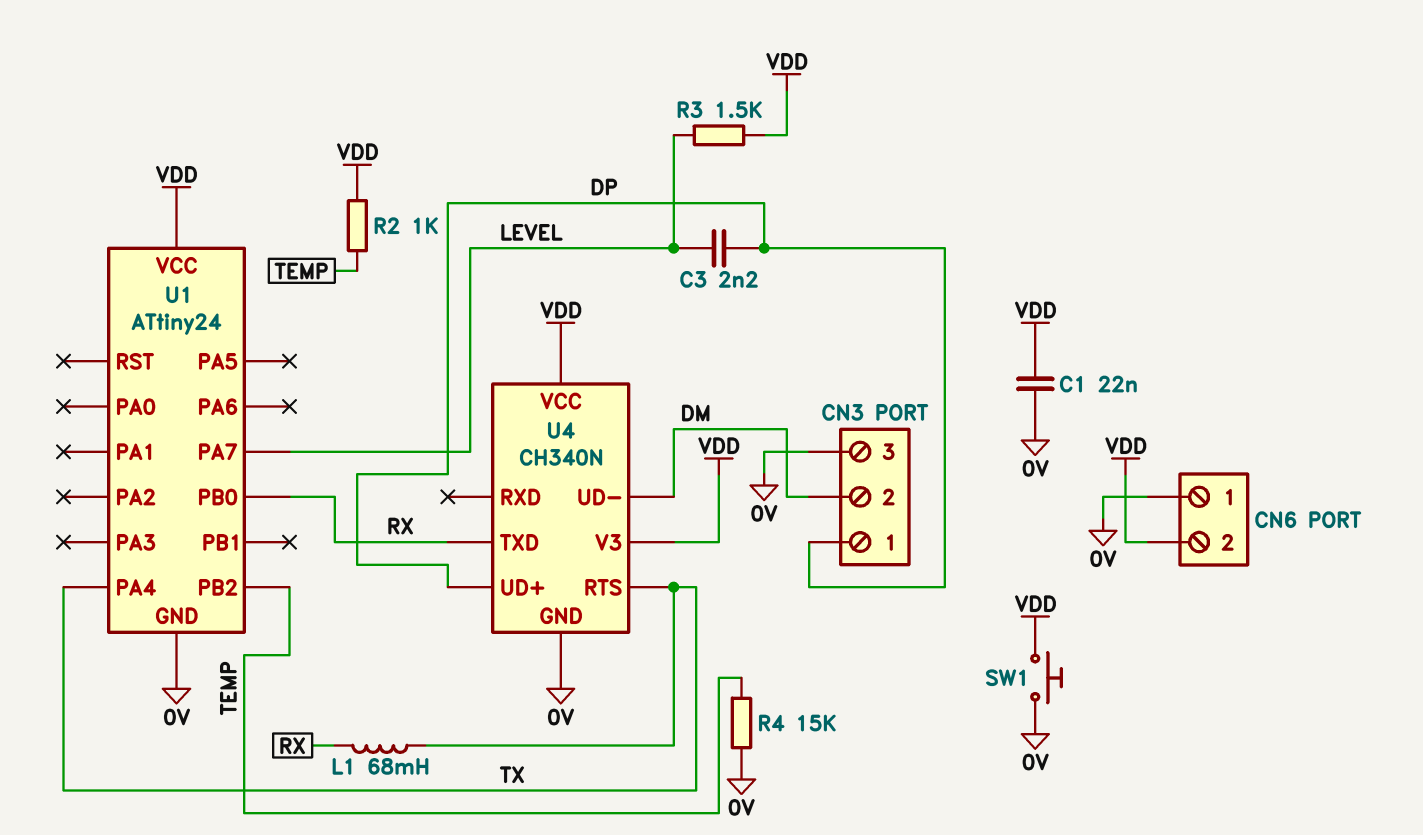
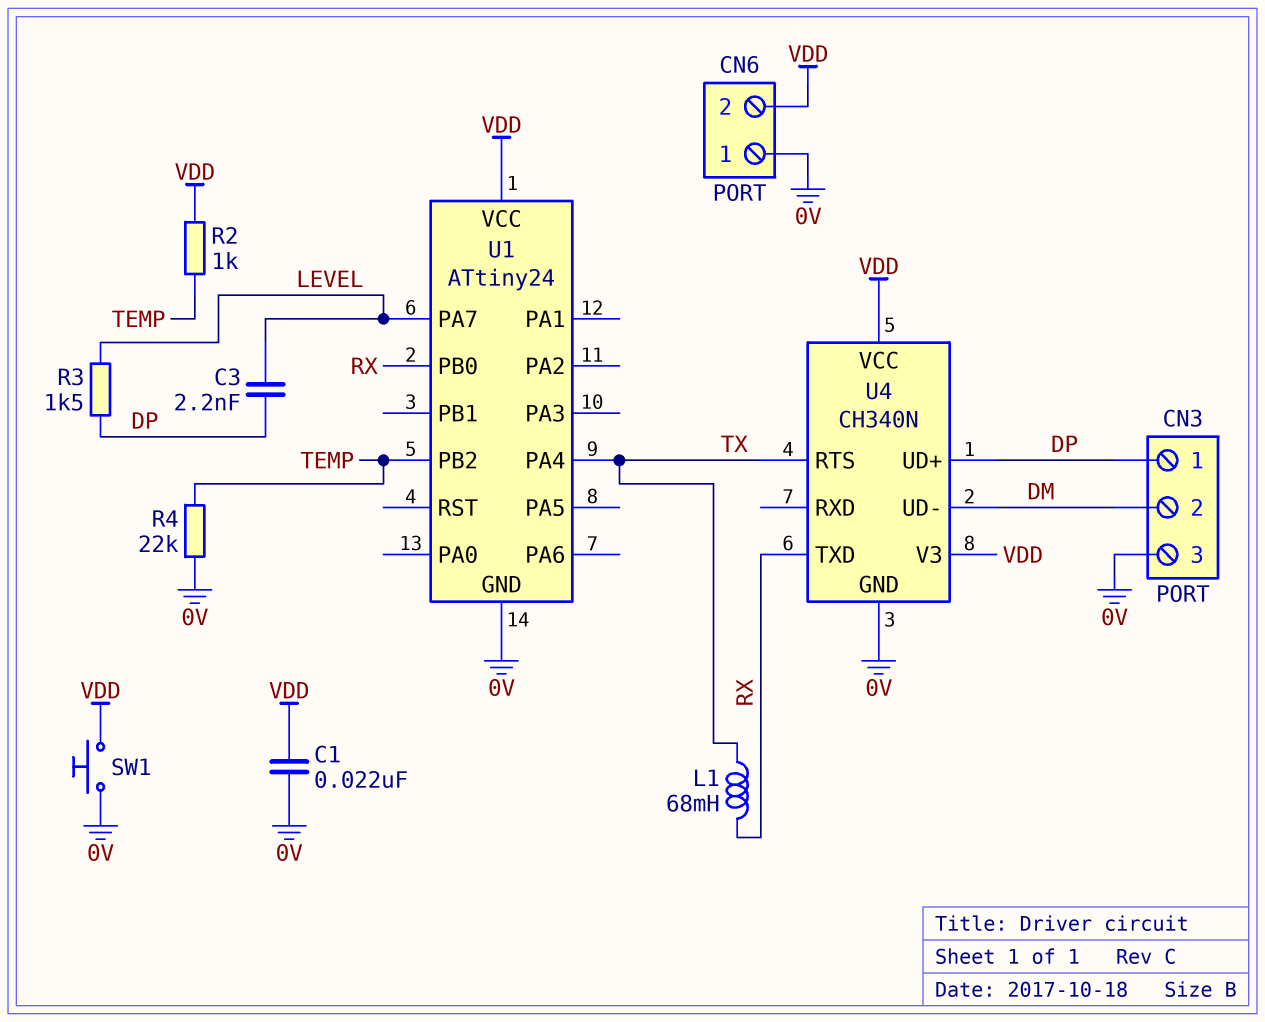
R3: 1.5k (LEVEL, VDD) -> 1.5k (DP, LEVEL)
R4: 15k (0V, TEMP) -> 22k (0V, TEMP)

